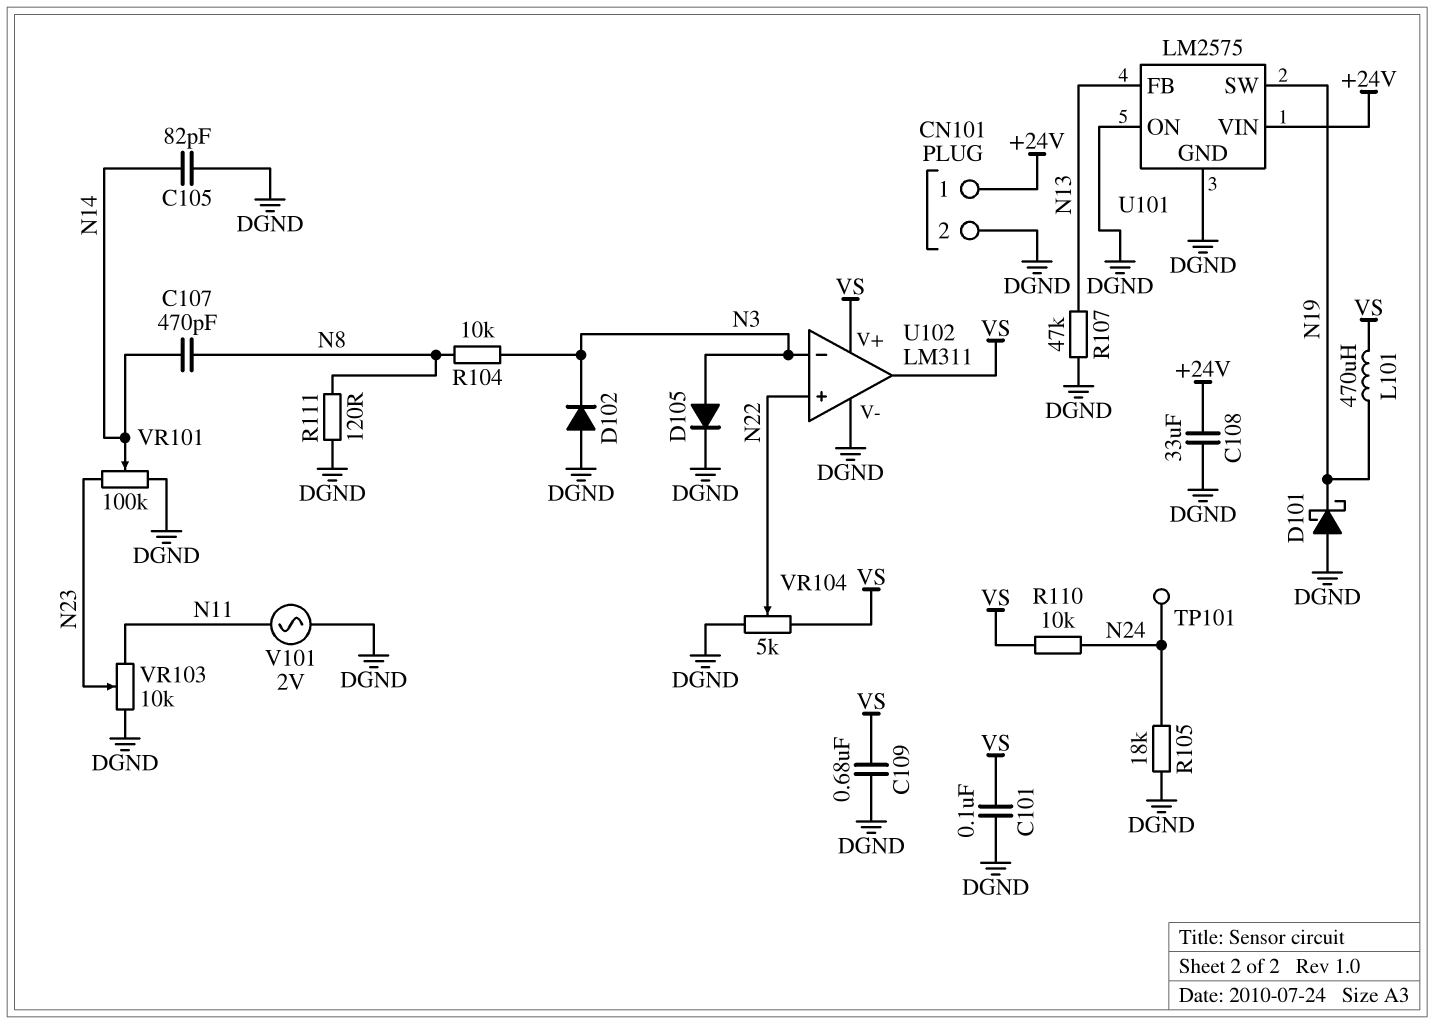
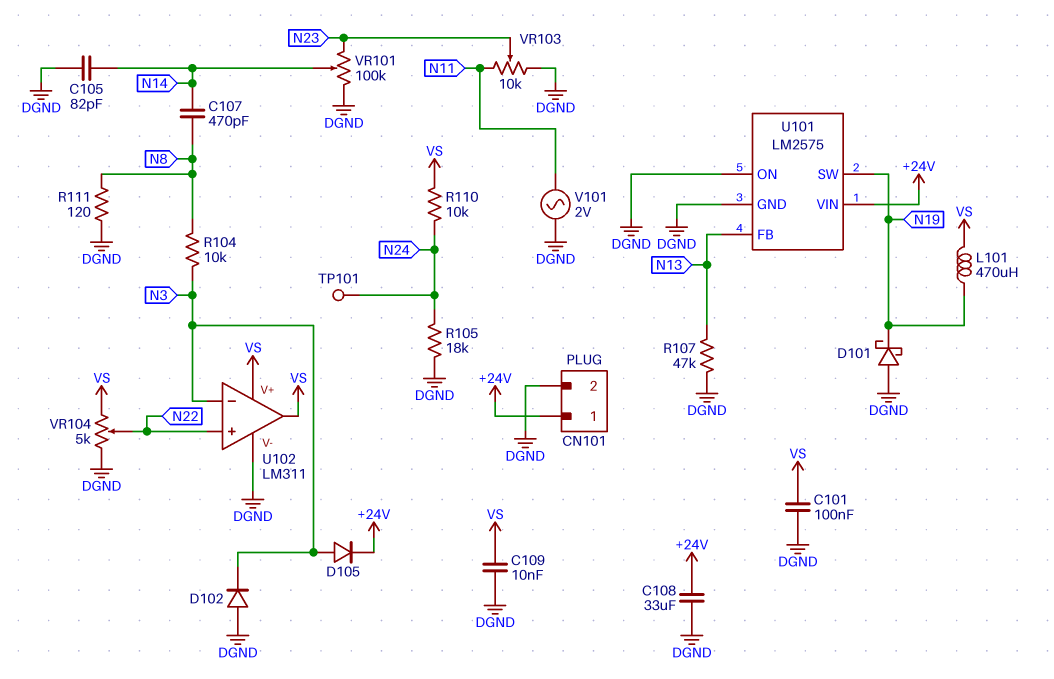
C109: 680nF (DGND, VS) -> 10nF (DGND, VS)
D105: diode (A N3, K DGND) -> diode (A N3, K +24V)

